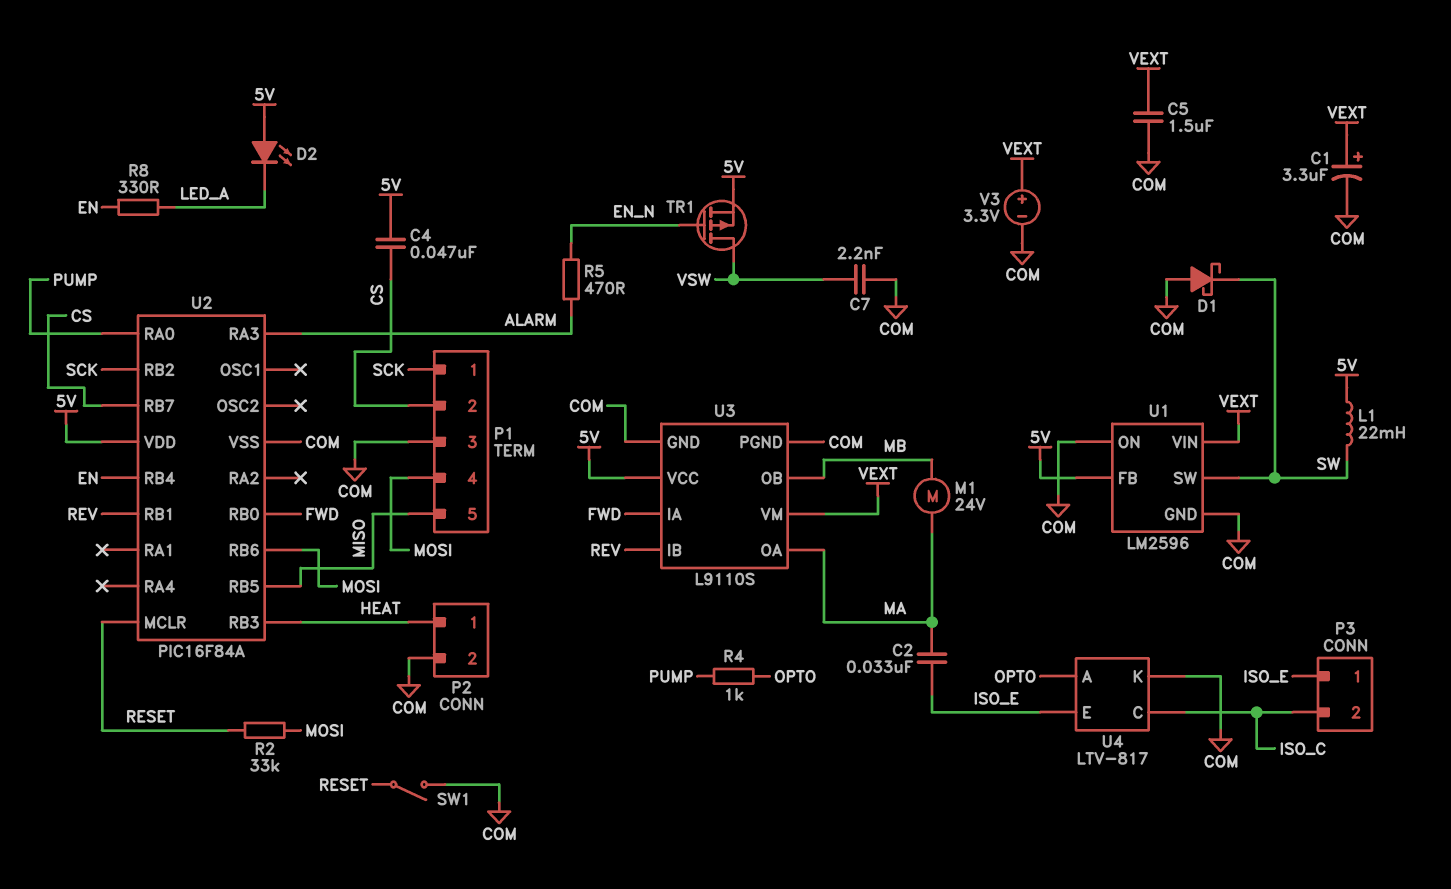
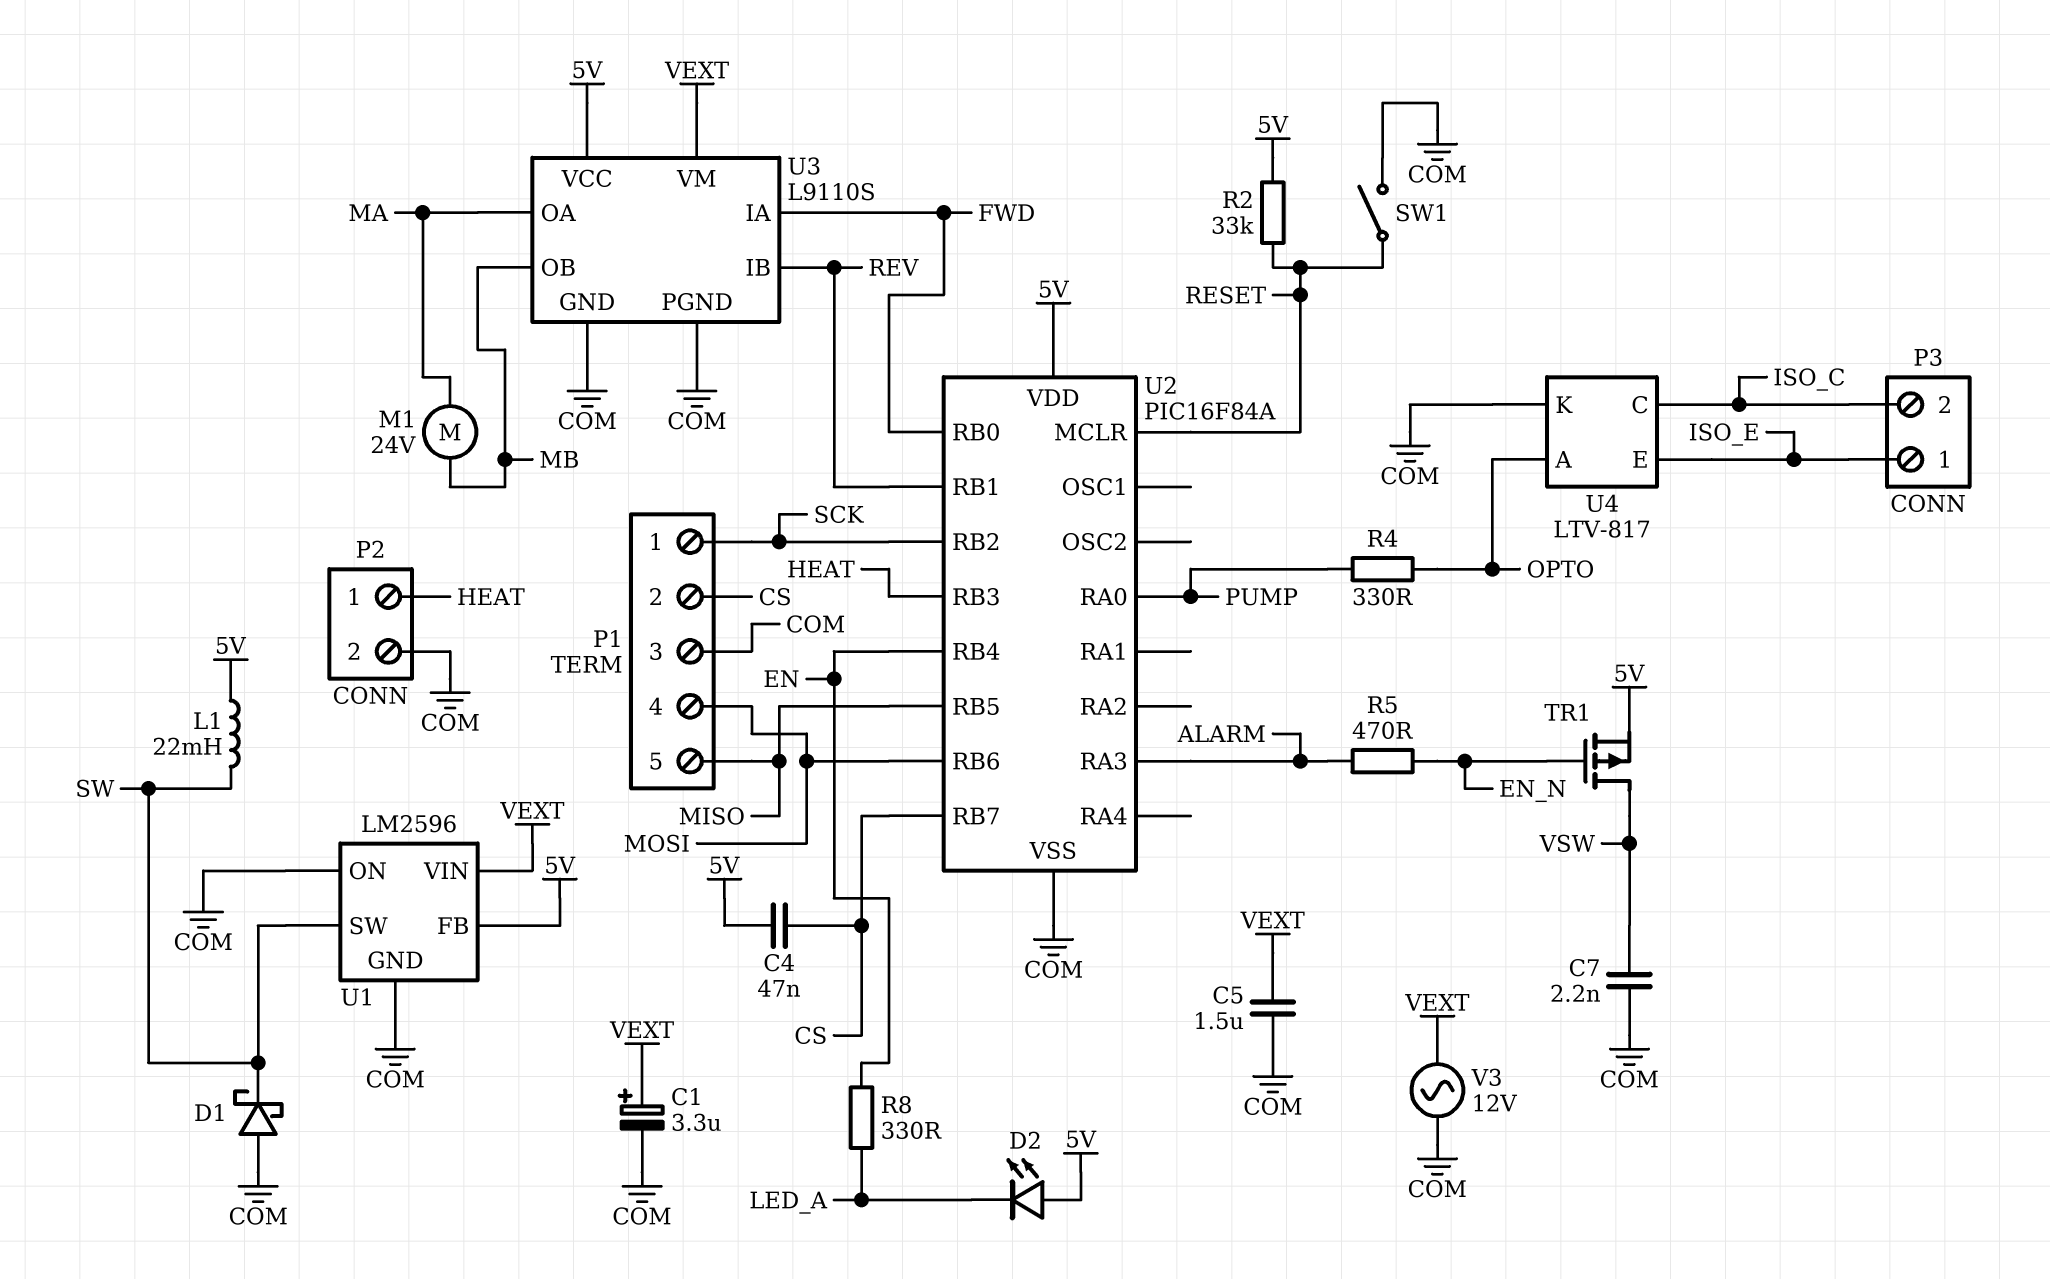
C2: 33nF (ISO_E, MA) -> none
R2: 33k (MOSI, RESET) -> 33k (5V, RESET)
R4: 1k (OPTO, PUMP) -> 330 (OPTO, PUMP)
V3: 3.3V (plus VEXT, minus COM) -> AC 12V (COM, VEXT)

